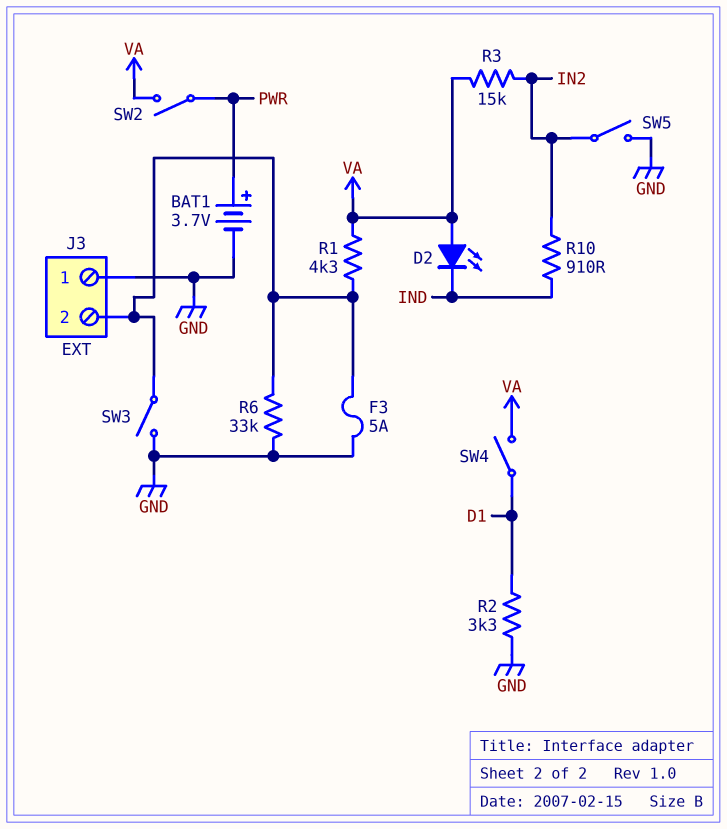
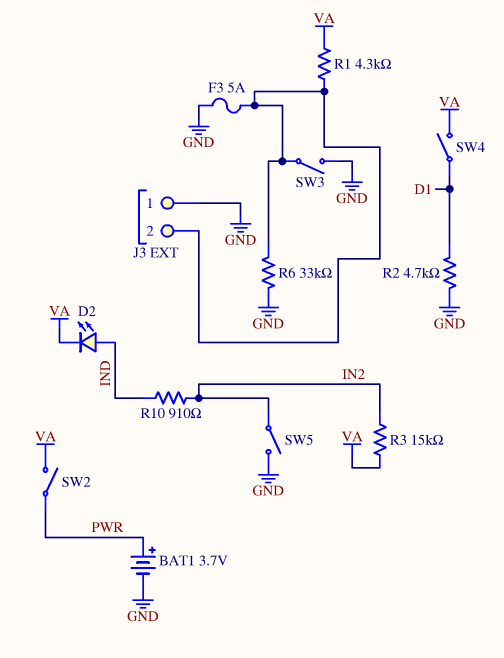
D2: LED (A VA, K IND) -> LED (A IND, K VA)
R2: 3.3k (D1, GND) -> 4.7k (D1, GND)

